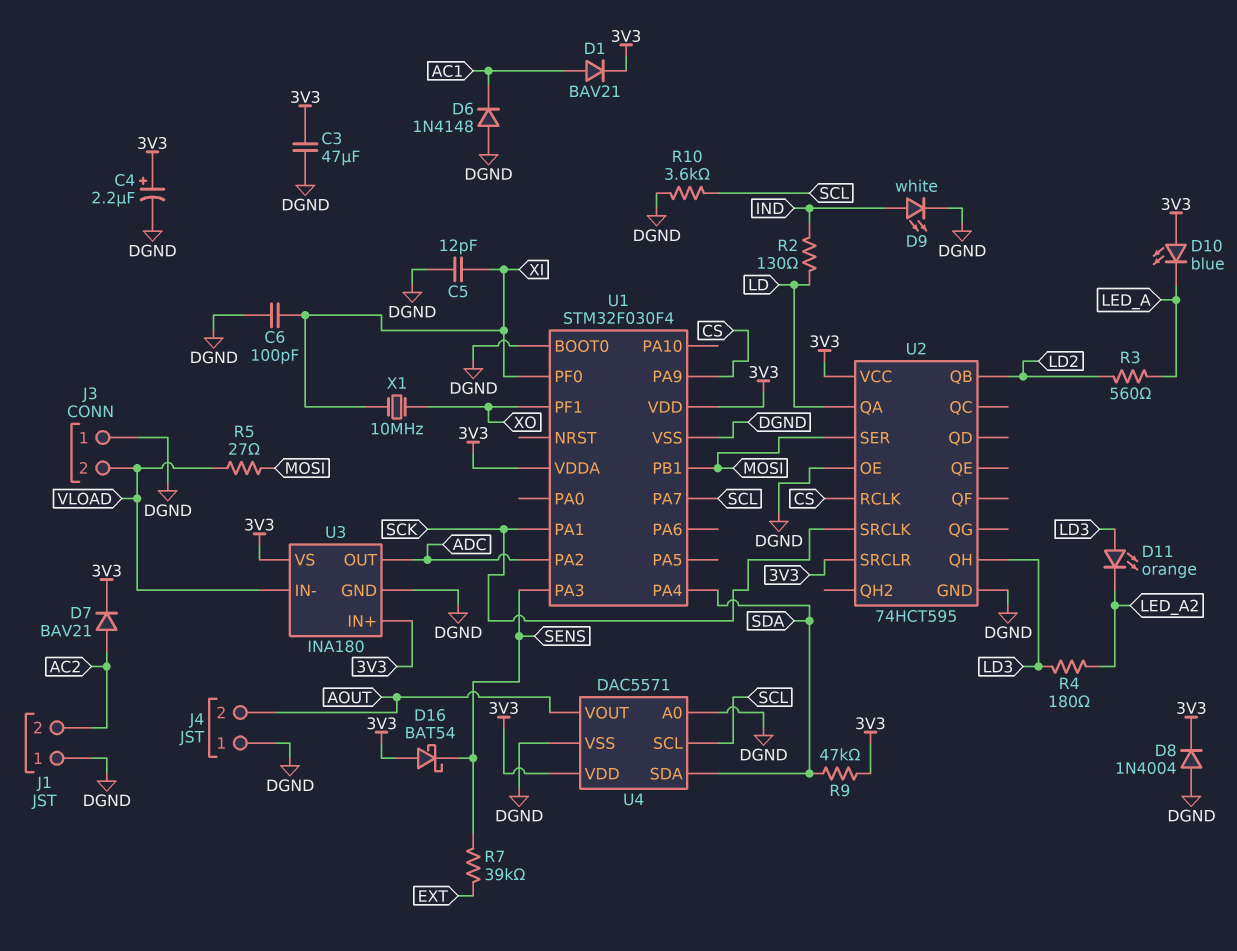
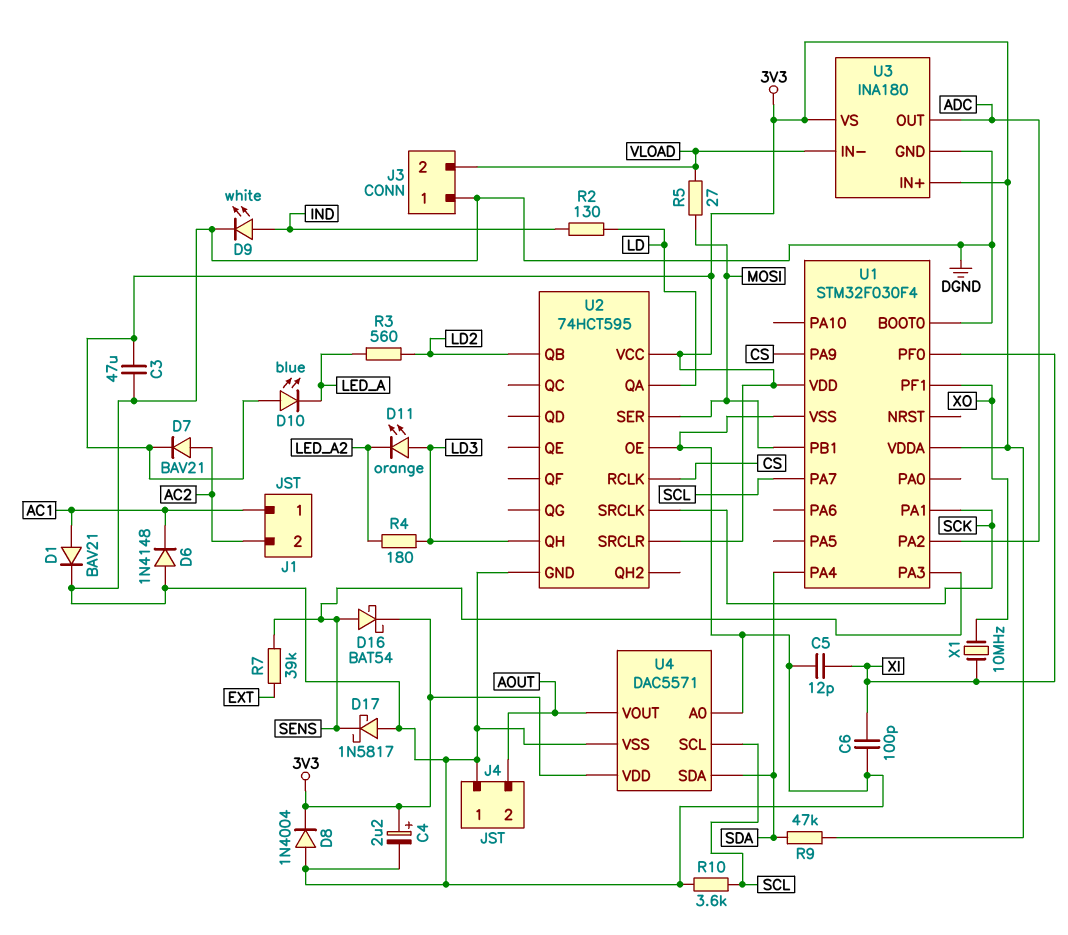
D1: diode BAV21 (A AC1, K 3V3) -> diode BAV21 (A AC1, K DGND)
D16: schottky BAT54 (A 3V3, K SENS) -> schottky BAT54 (A SENS, K 3V3)
D17: none -> schottky 1N5817 (A DGND, K SENS)
J1 pin 1: DGND -> AC1

